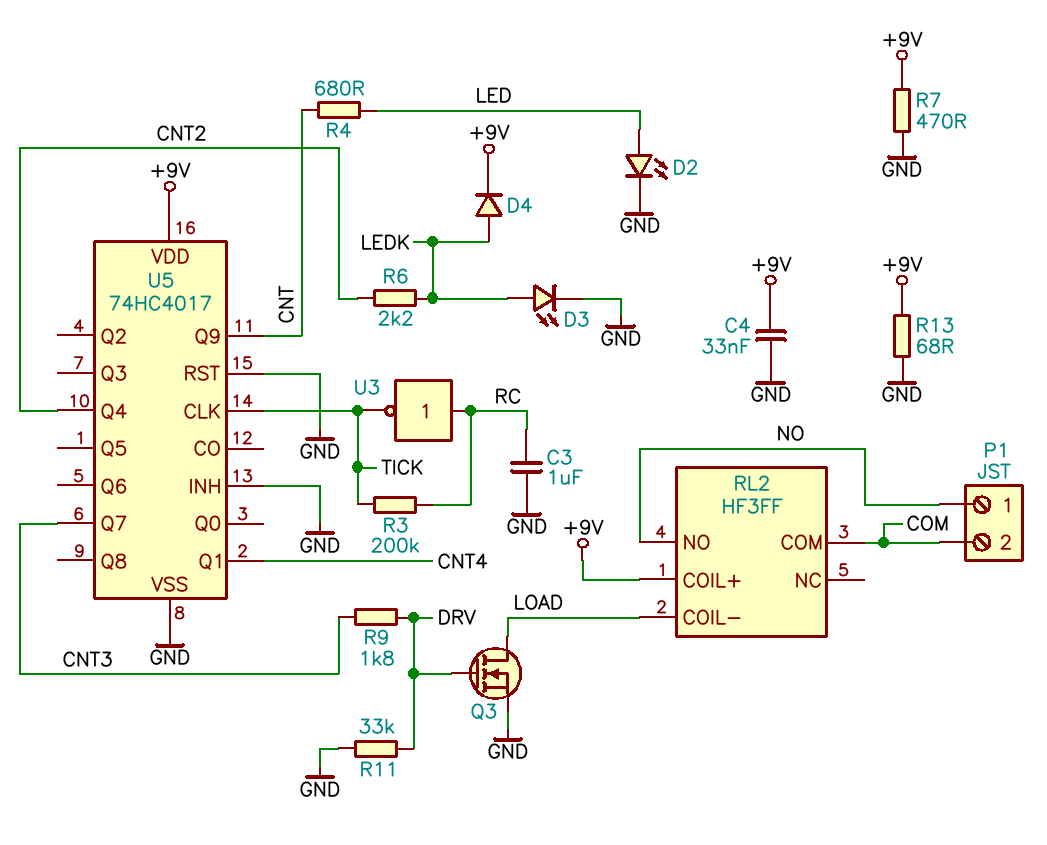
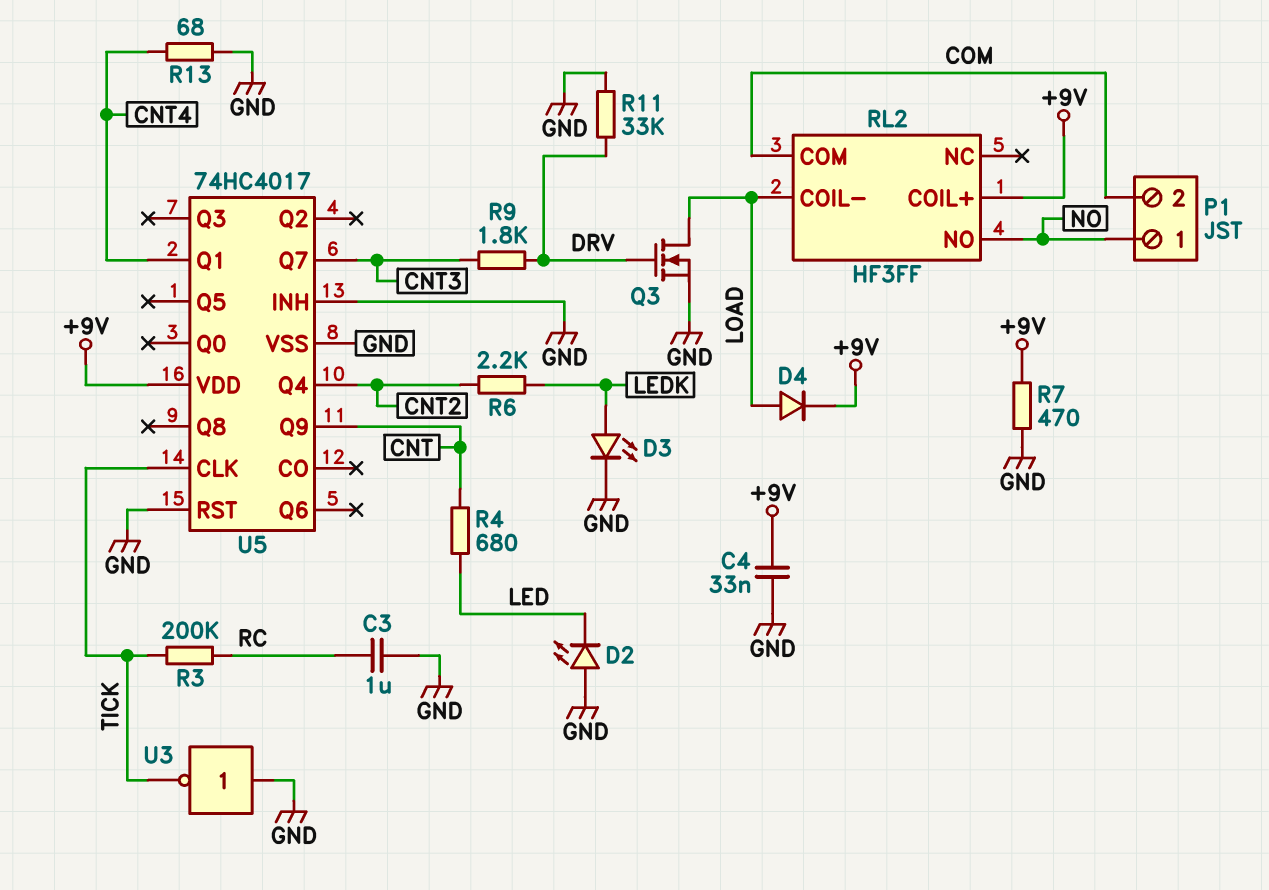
D2: LED (A LED, K GND) -> LED (A GND, K LED)
D4: diode (A LEDK, K +9V) -> diode (A LOAD, K +9V)
R13: 68 (+9V, GND) -> 68 (CNT4, GND)
U3: NOT (in RC, out TICK) -> NOT (in GND, out TICK)

